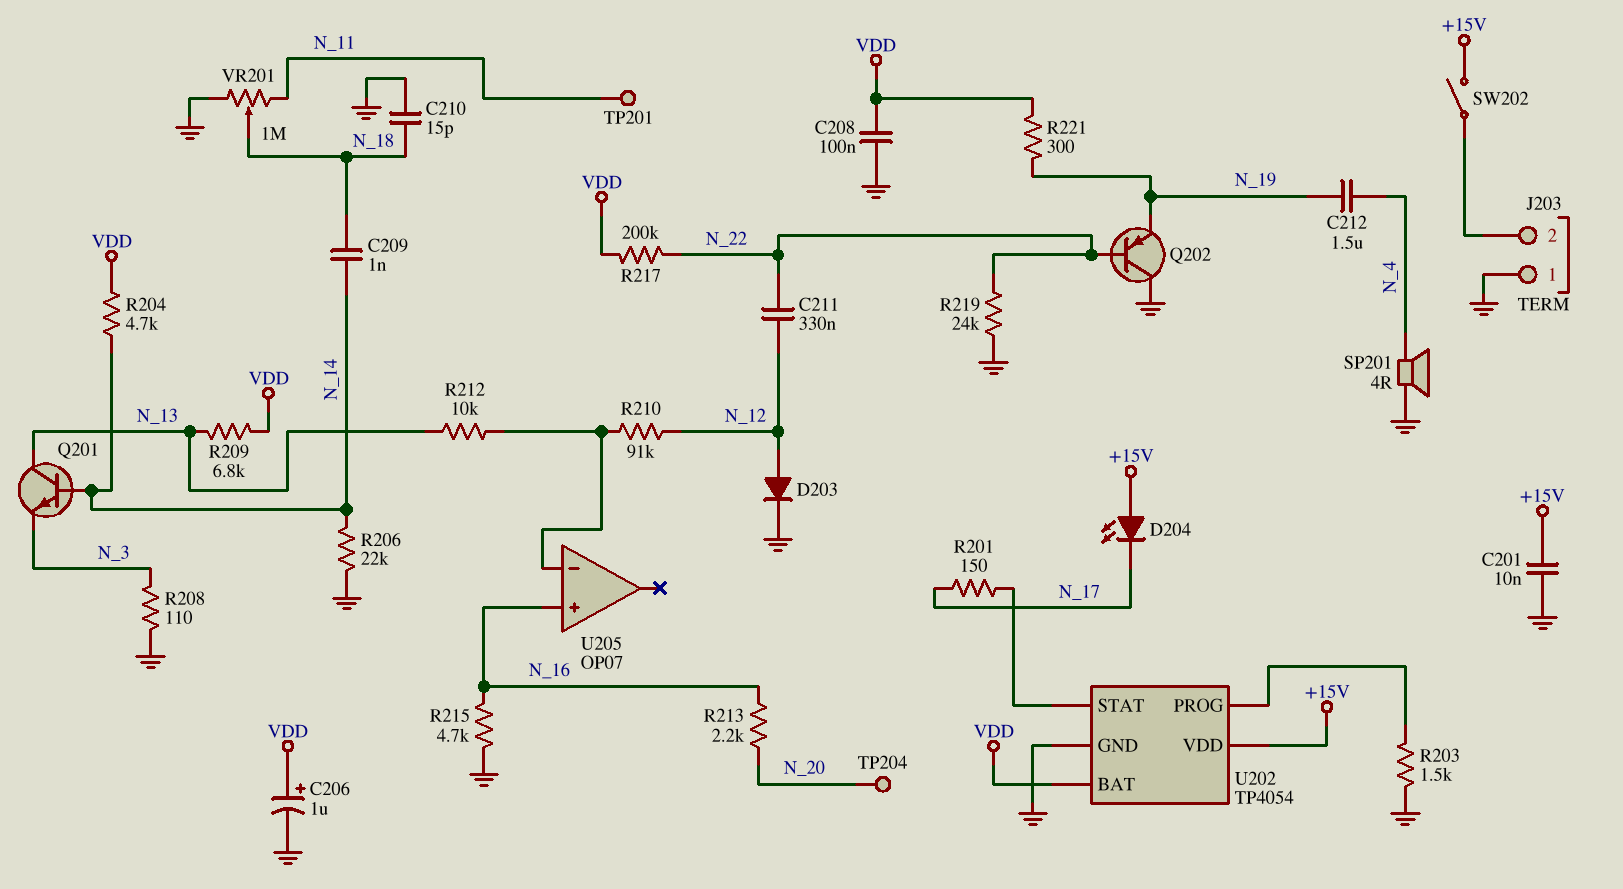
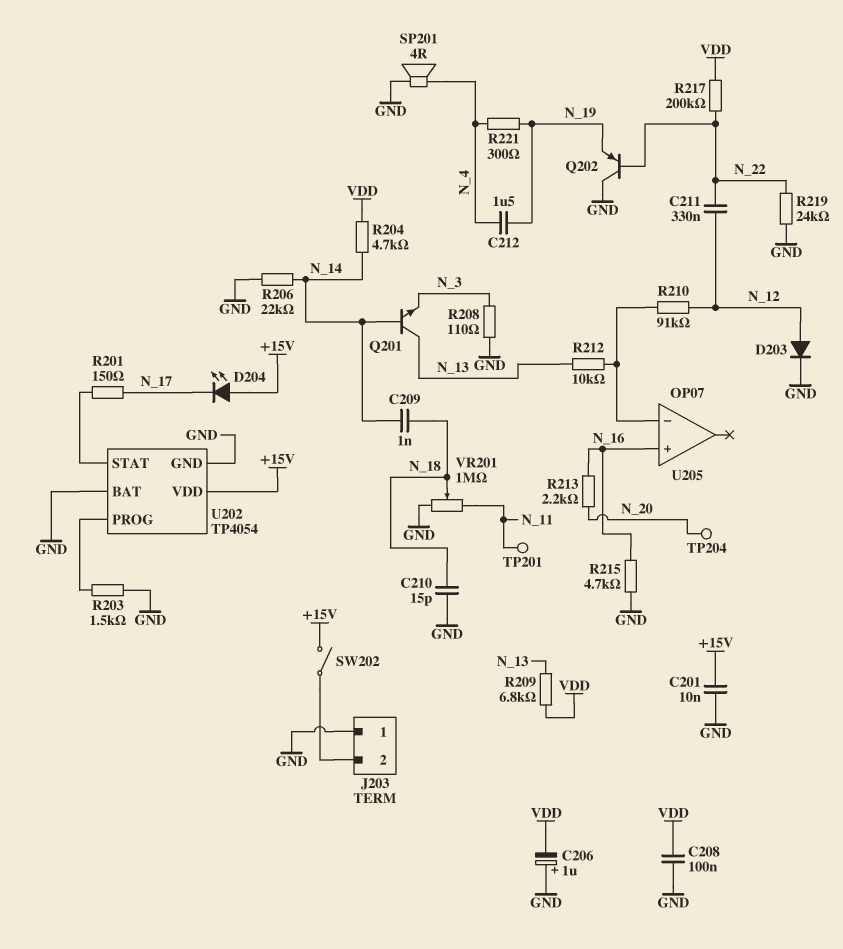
C206: 1uF (plus VDD, minus GND) -> 1uF (plus GND, minus VDD)
R221: 300 (N_19, VDD) -> 300 (N_4, N_19)
U202 pin BAT: VDD -> GND

